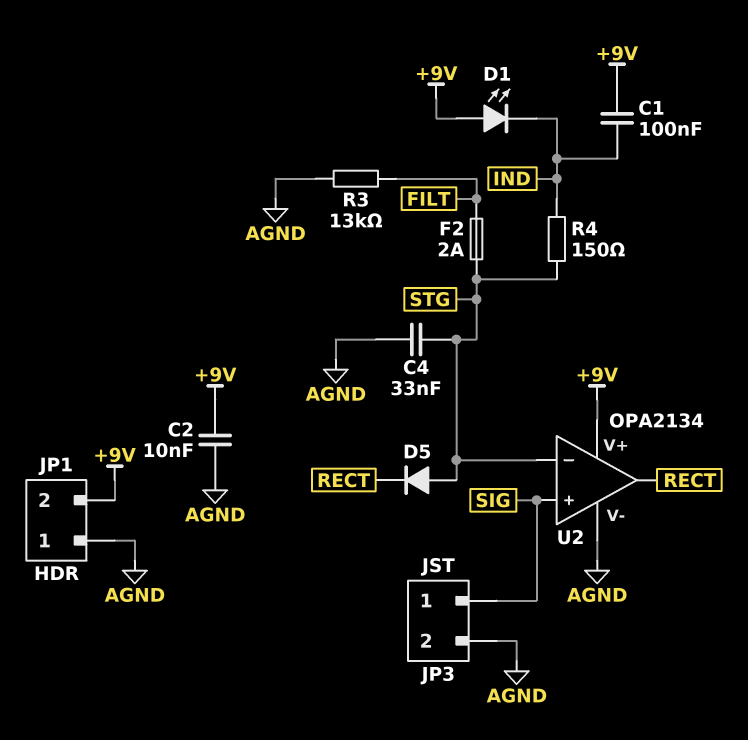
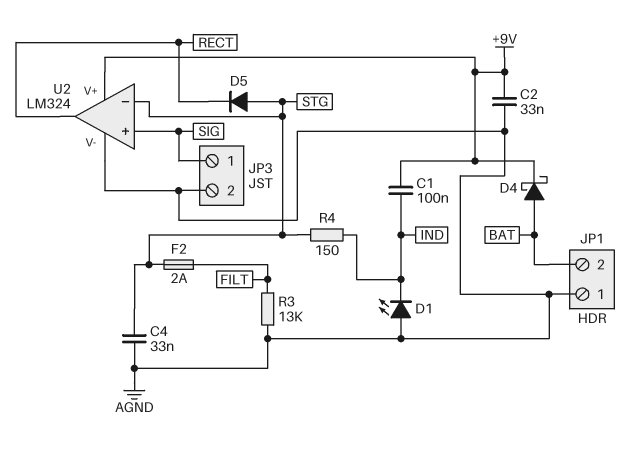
C2: 10nF (+9V, AGND) -> 33nF (+9V, AGND)
D1: LED (A +9V, K IND) -> LED (A AGND, K IND)
D4: none -> schottky (A BAT, K +9V)
JP1 pin 2: +9V -> BAT
U2: OPA2134 -> LM324

